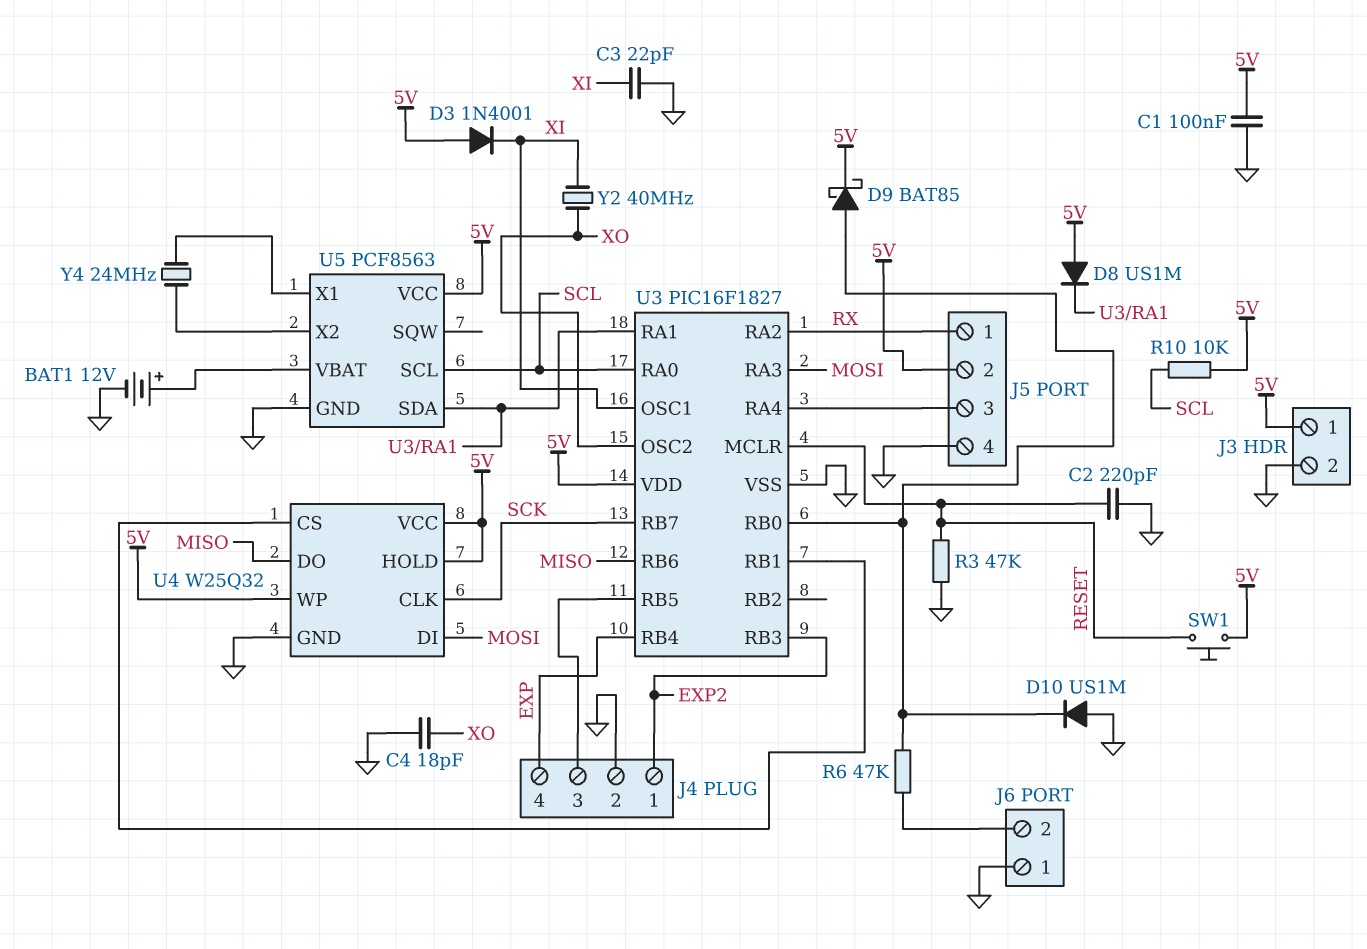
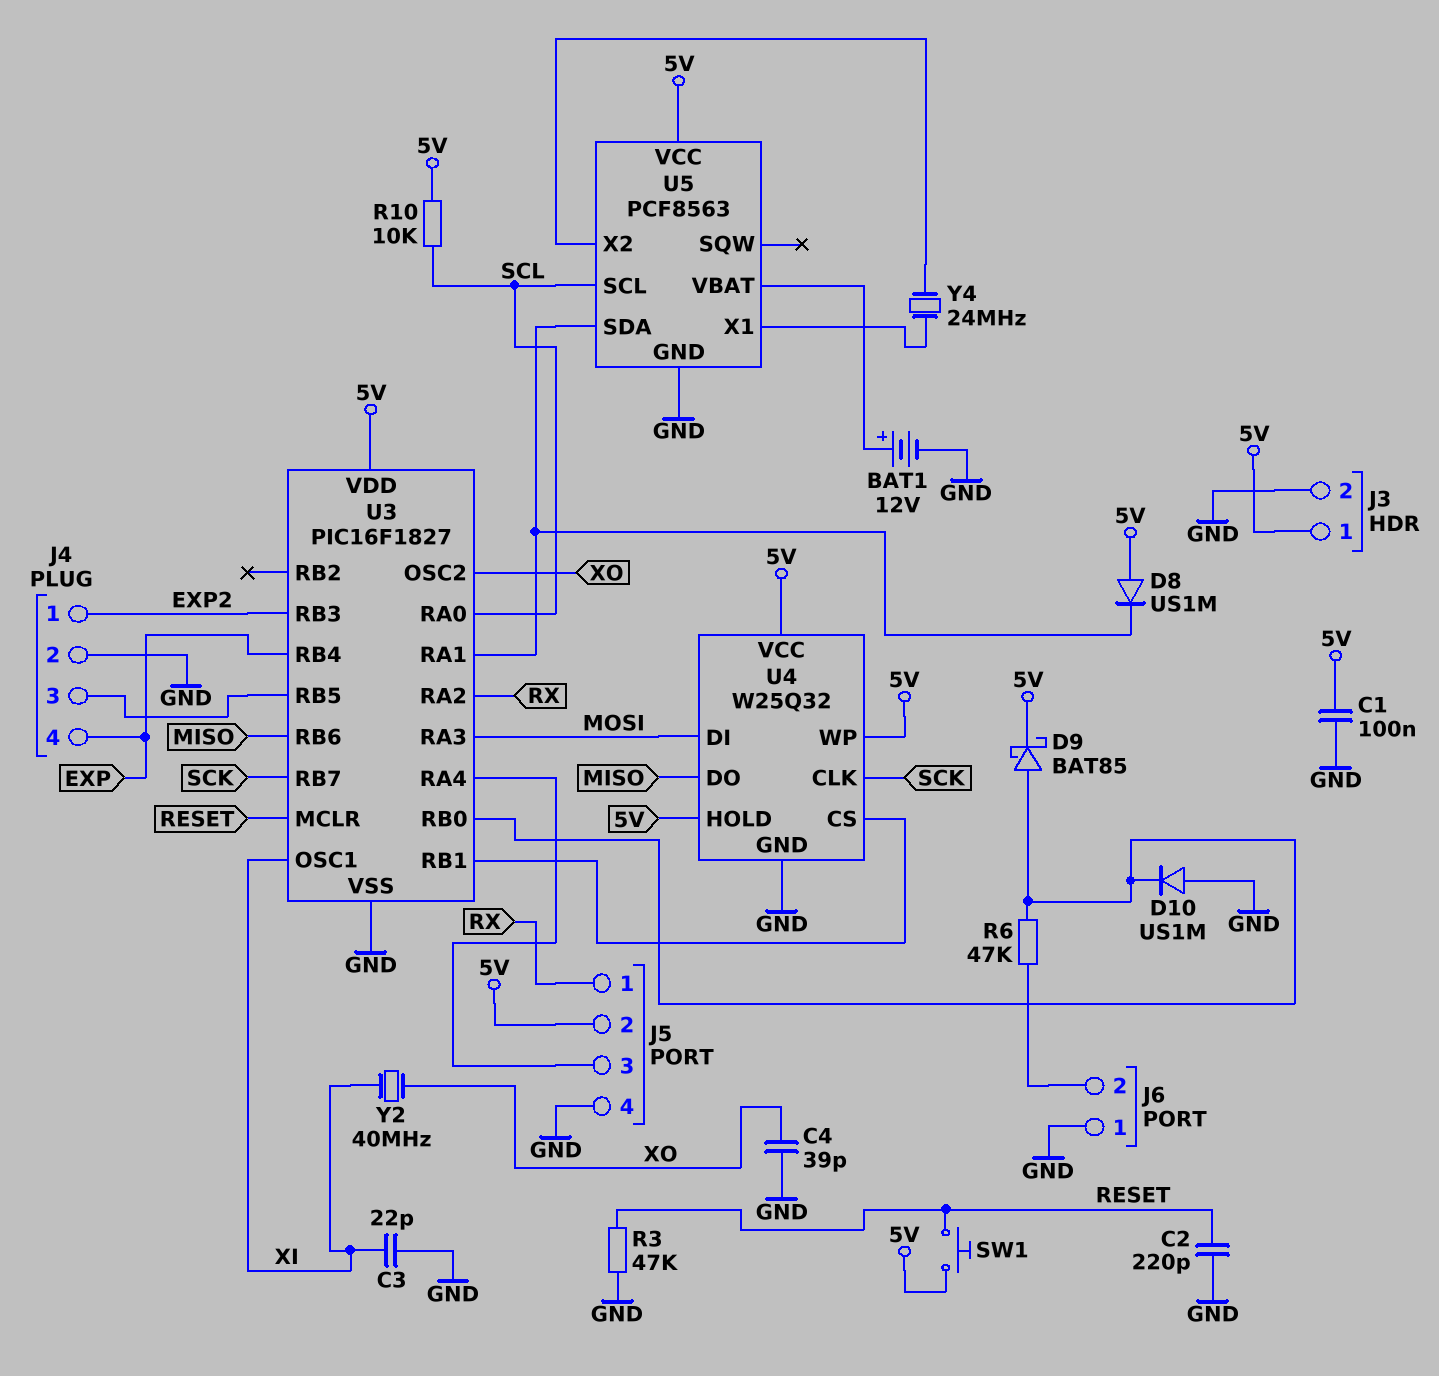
C4: 18pF (GND, XO) -> 39pF (GND, XO)
D3: diode 1N4001 (A 5V, K XI) -> none

